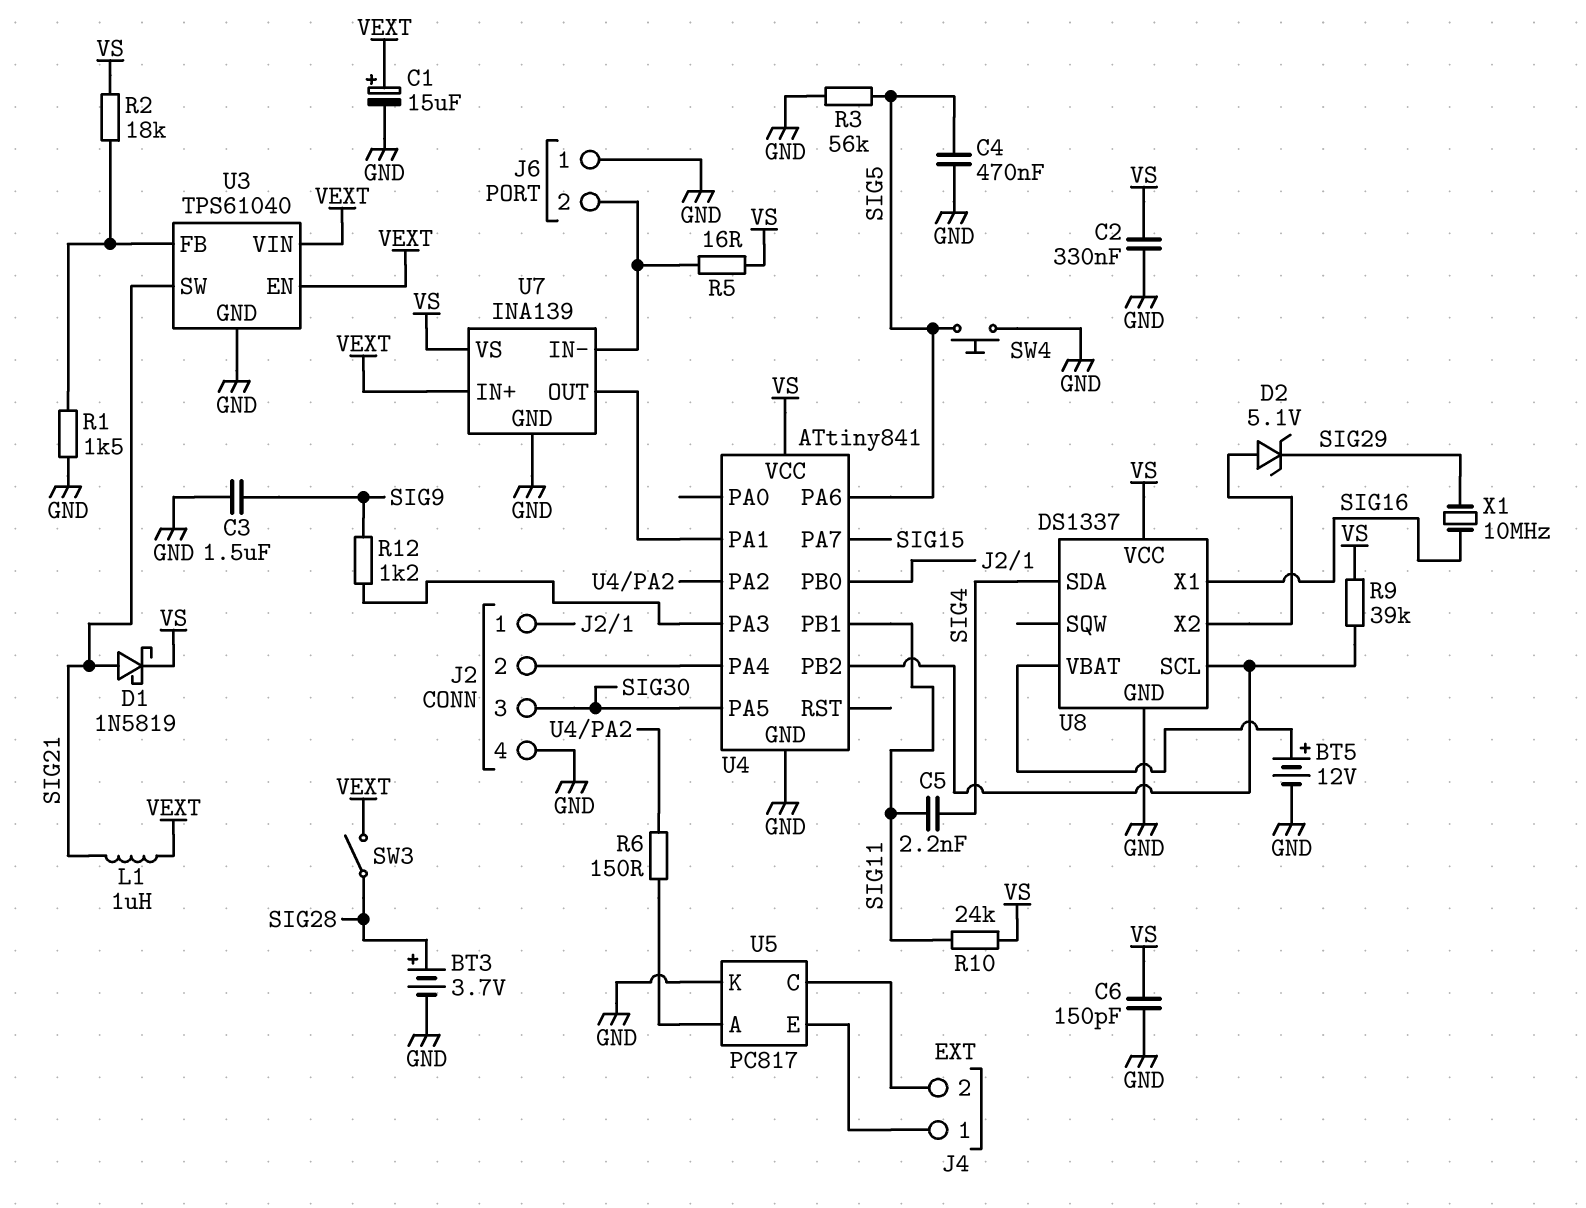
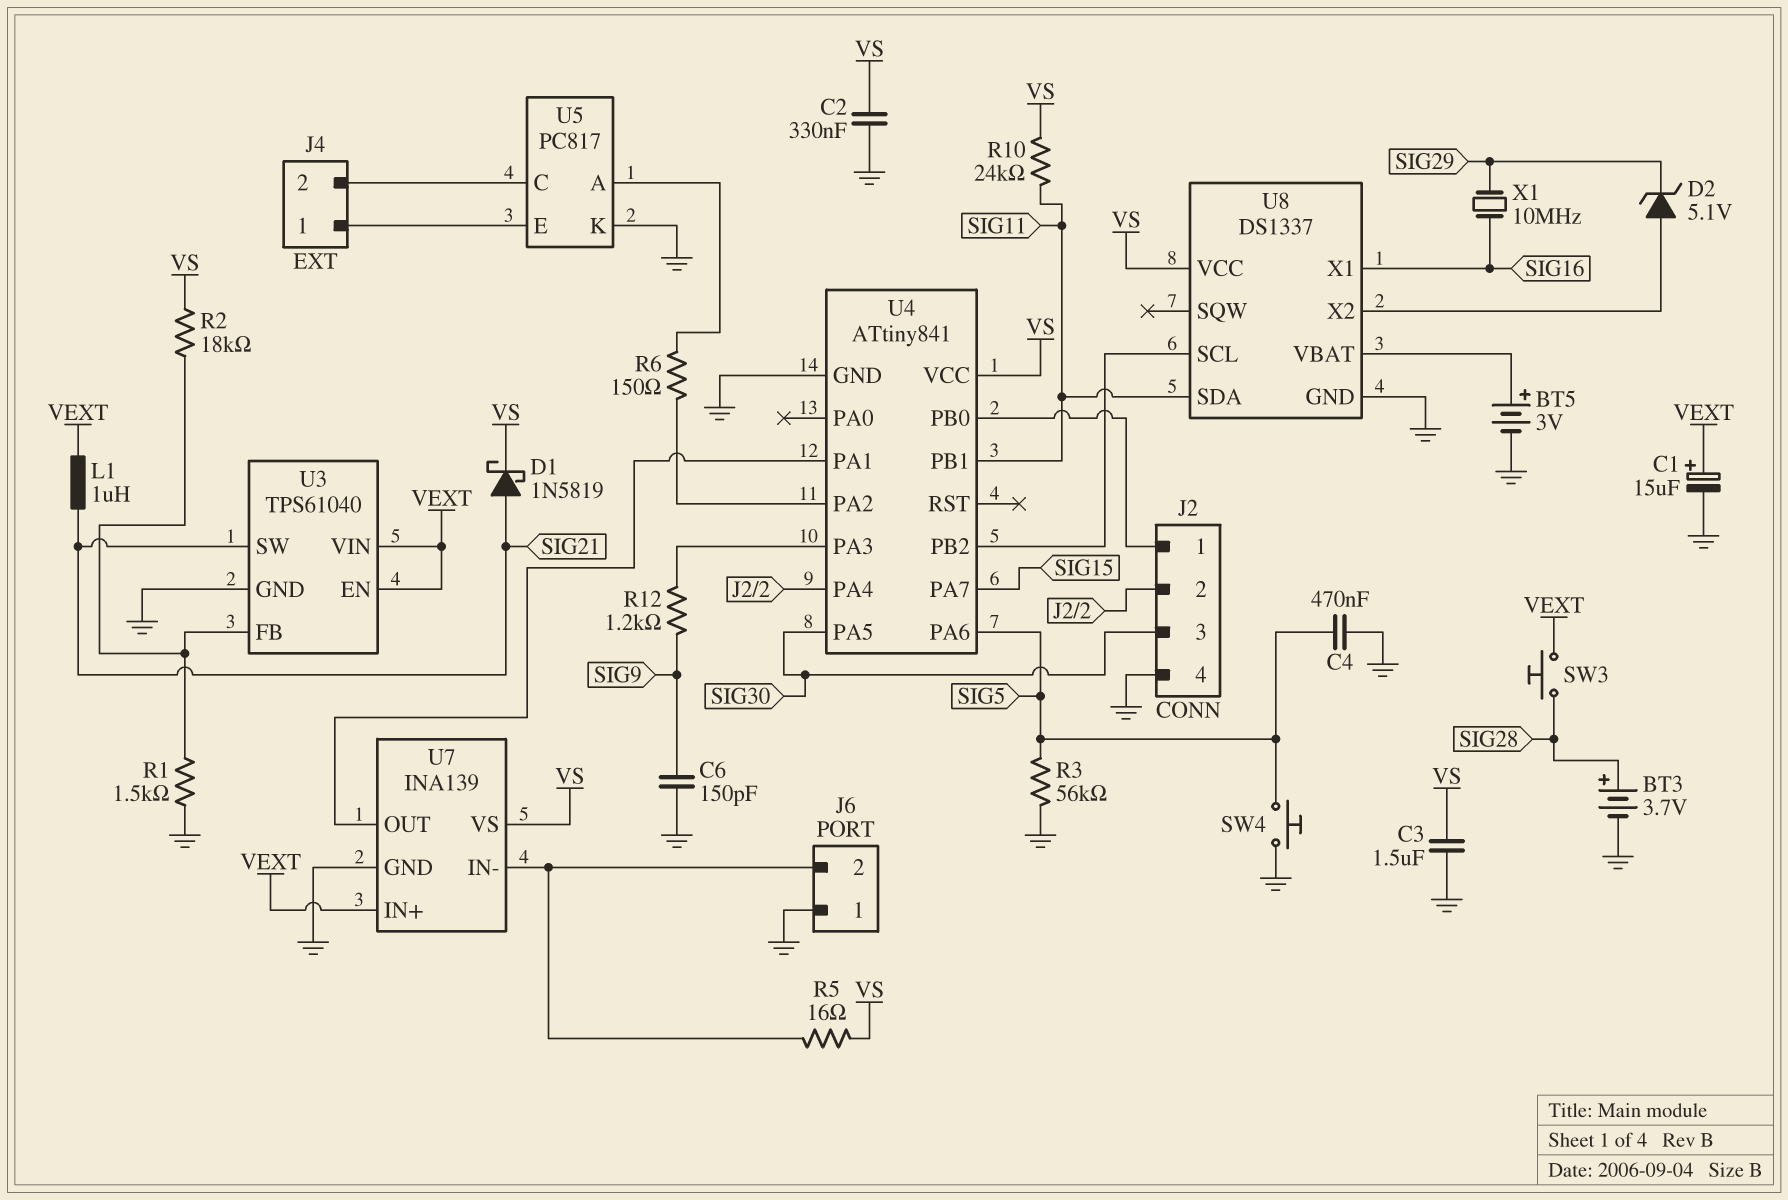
BT5: 12V (plus U8/VBAT, minus GND) -> 3V (plus U8/VBAT, minus GND)
C3: 1.5uF (GND, SIG9) -> 1.5uF (GND, VS)
C5: 2.2nF (SIG4, SIG11) -> none
C6: 150pF (GND, VS) -> 150pF (GND, SIG9)
R9: 39k (U4/PB2, VS) -> none
SW3: switch (SIG28, VEXT) -> button (SIG28, VEXT)
U8 pin SDA: SIG4 -> SIG11

